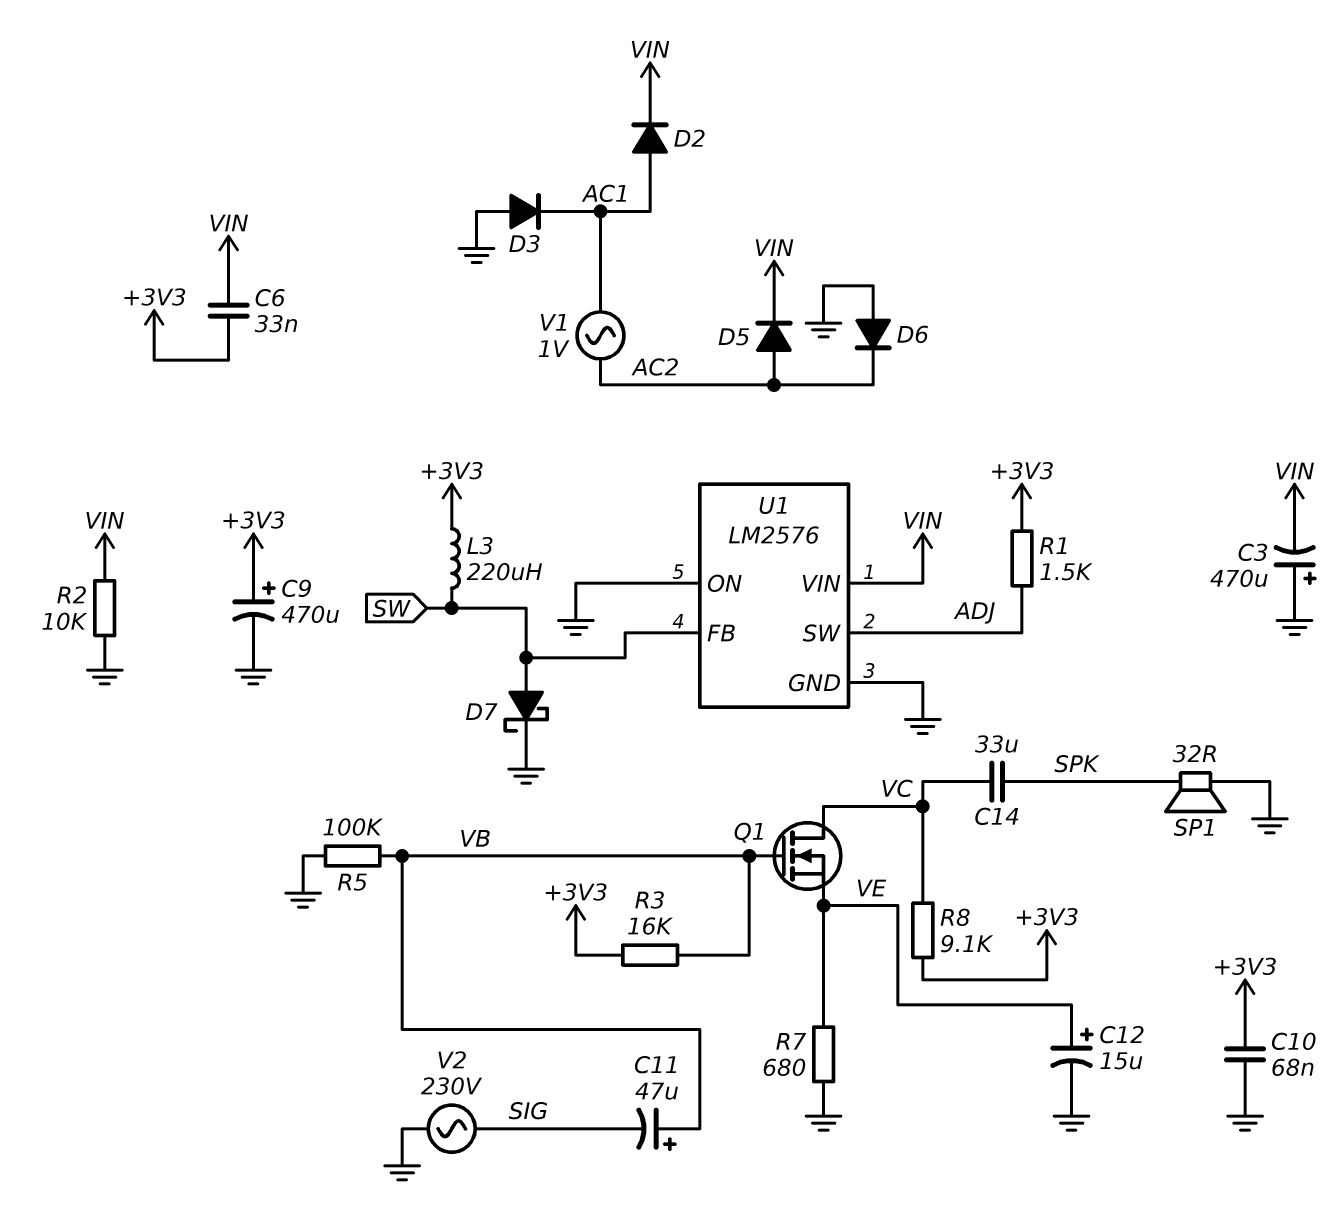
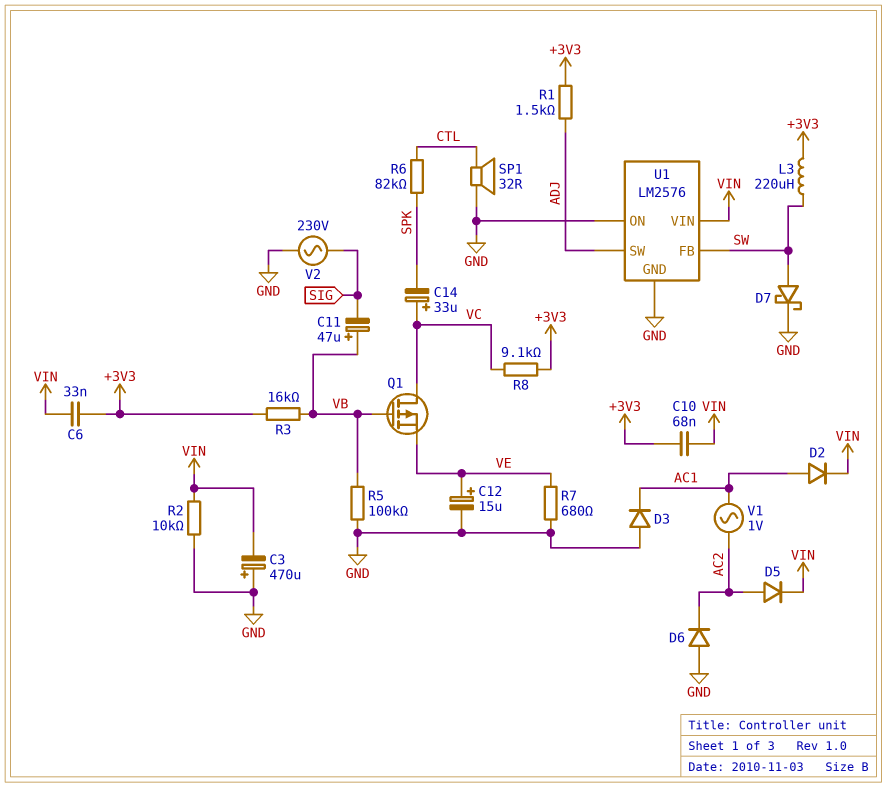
C9: 470uF (plus +3V3, minus GND) -> none
C10: 68nF (+3V3, GND) -> 68nF (+3V3, VIN)
C14: 33uF (SPK, VC) -> 33uF (plus VC, minus SPK)
Q1: NMOS (G VB, D VC, S VE) -> PMOS (G VB, D VC, S VE)
R6: none -> 82k (CTL, SPK)
SP1: speaker 32R (GND, SPK) -> speaker 32R (CTL, GND)

